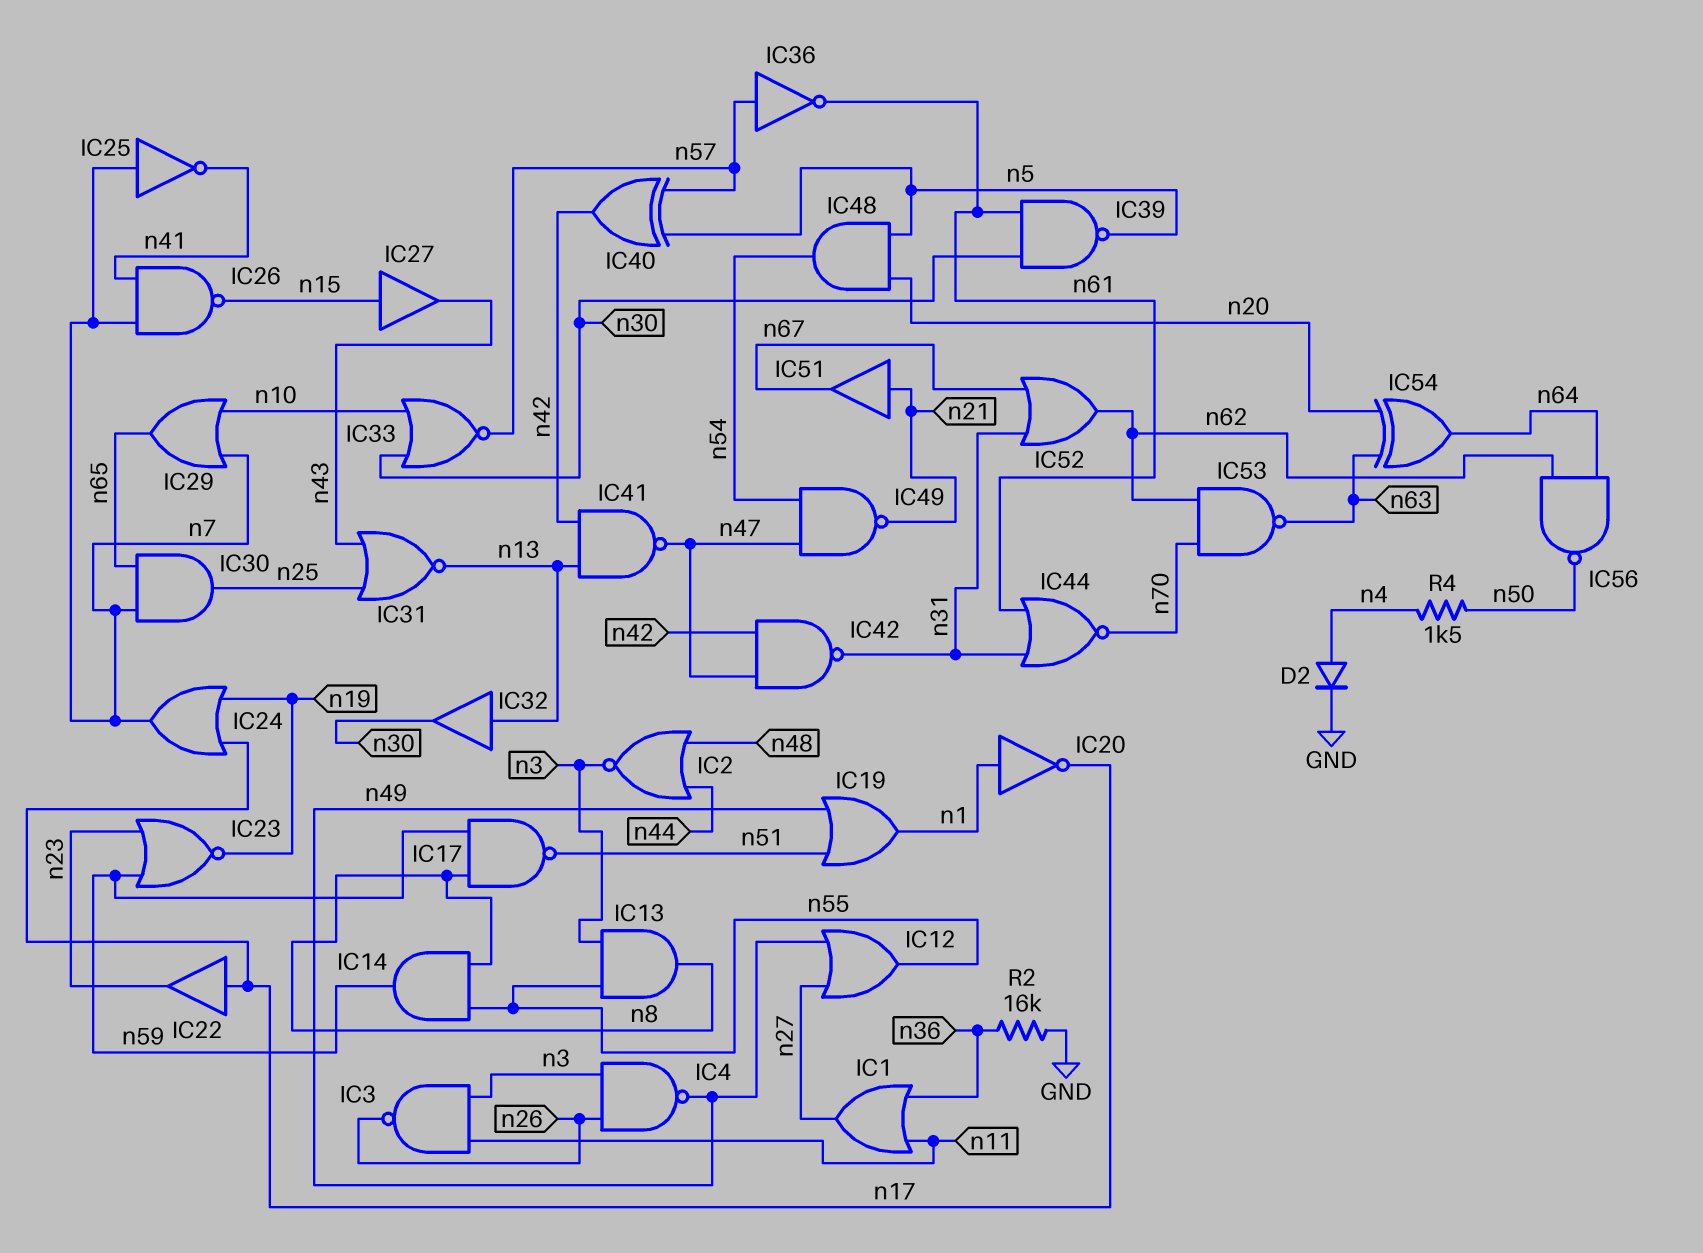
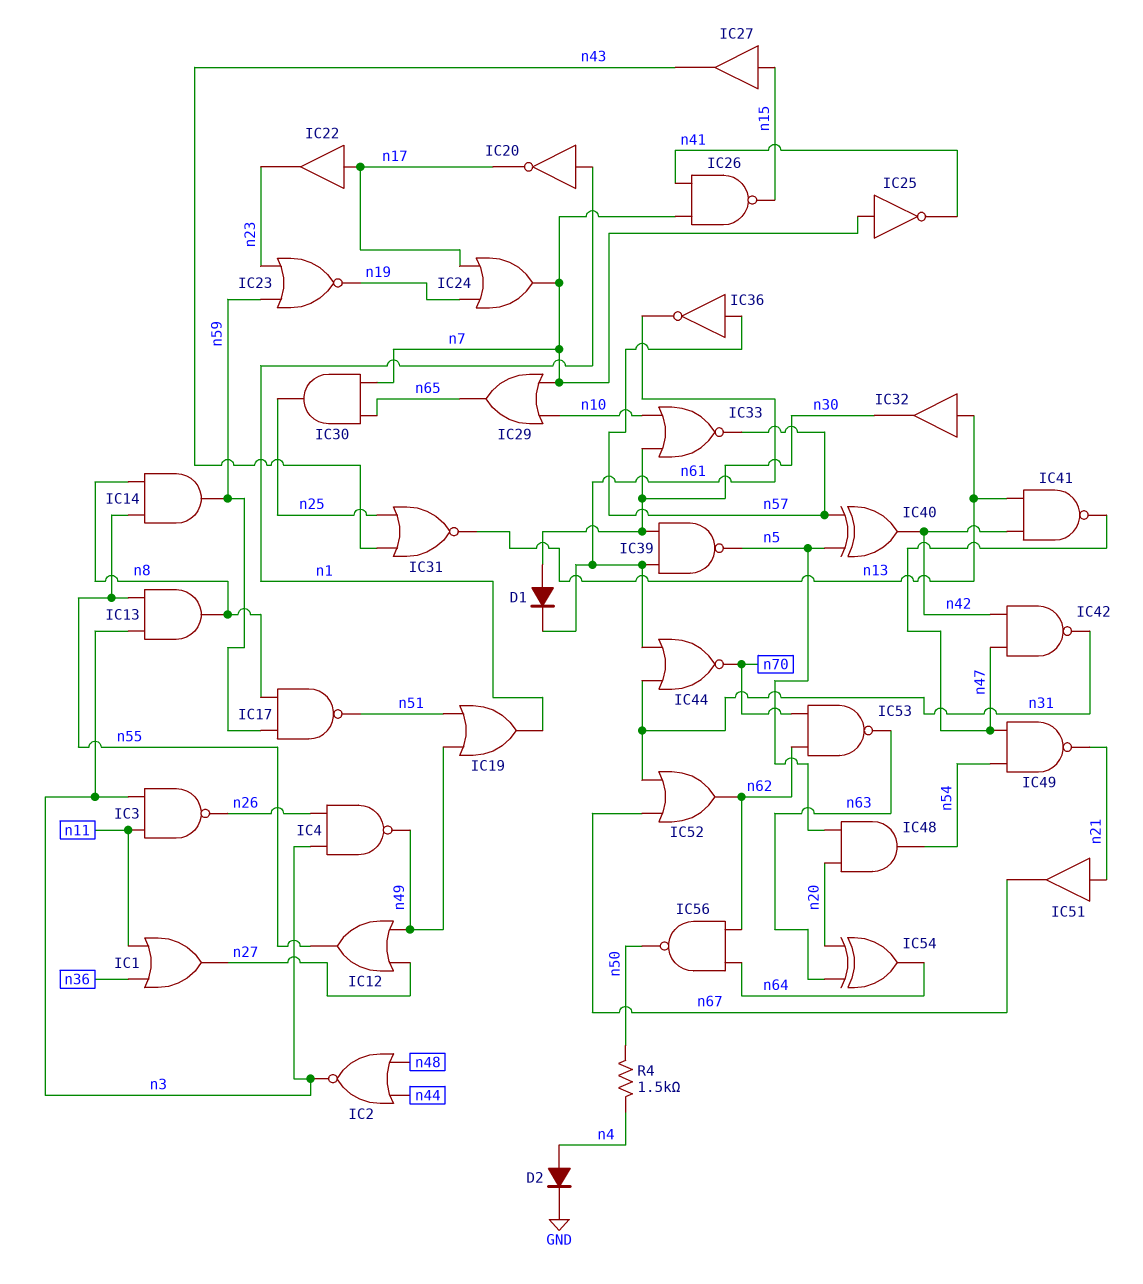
D1: none -> diode (A n30, K n61)
R2: 16k (GND, n36) -> none

